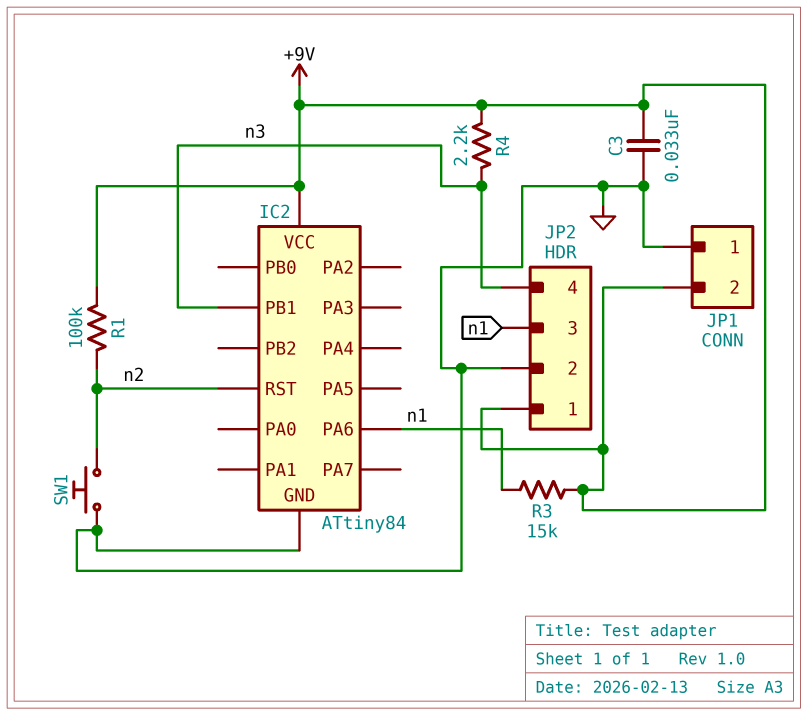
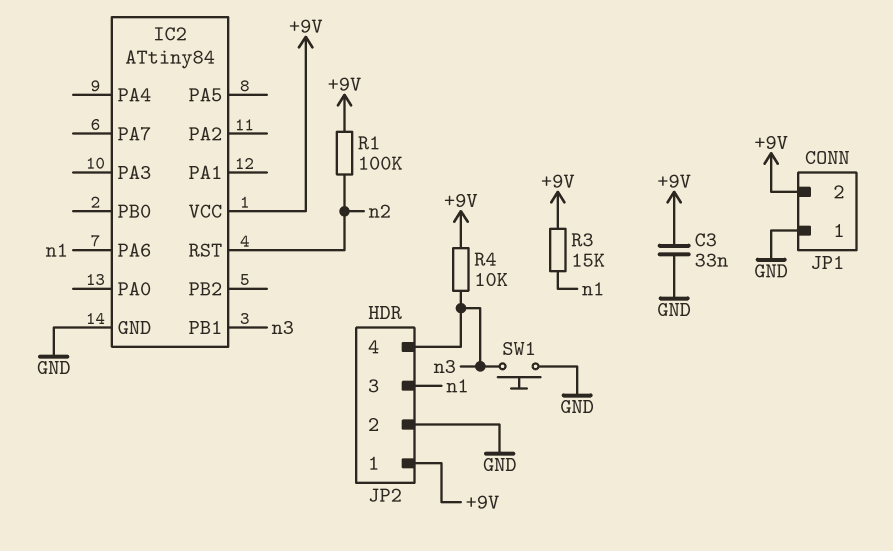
R4: 2.2k (+9V, n3) -> 10k (+9V, n3)
SW1: button (GND, n2) -> button (GND, n3)

